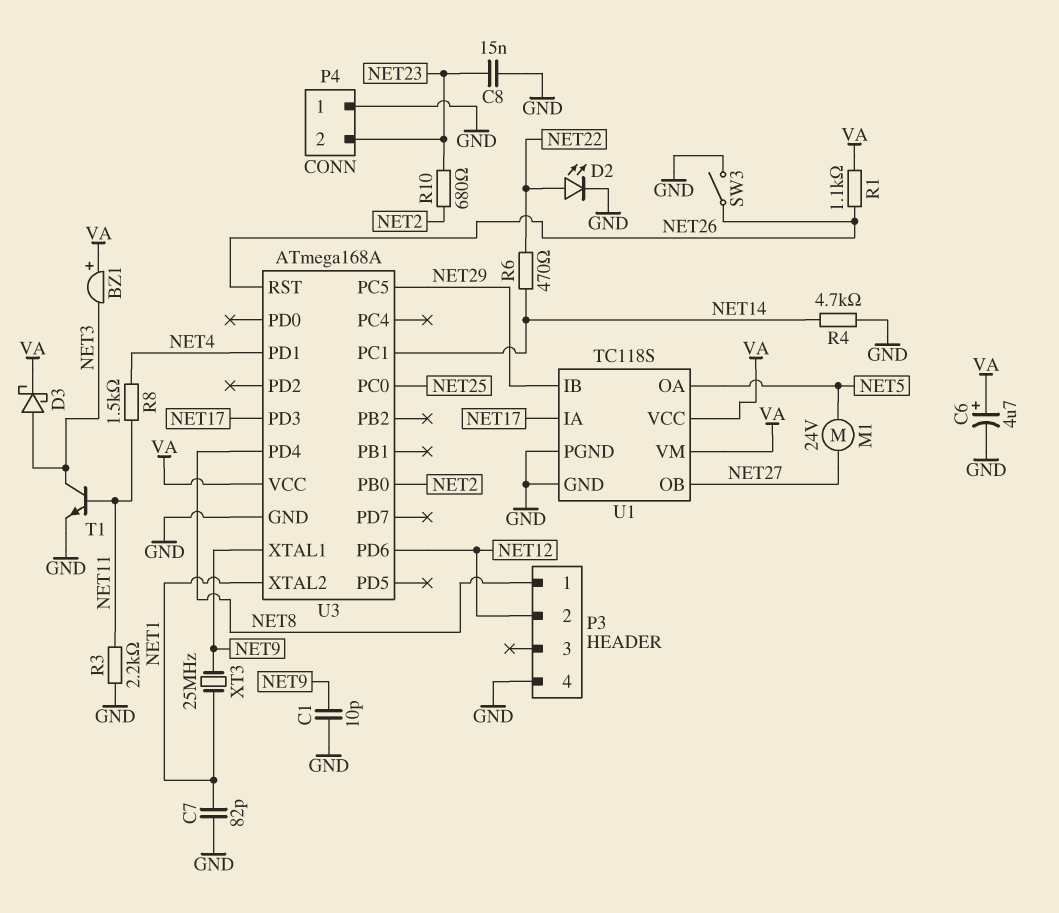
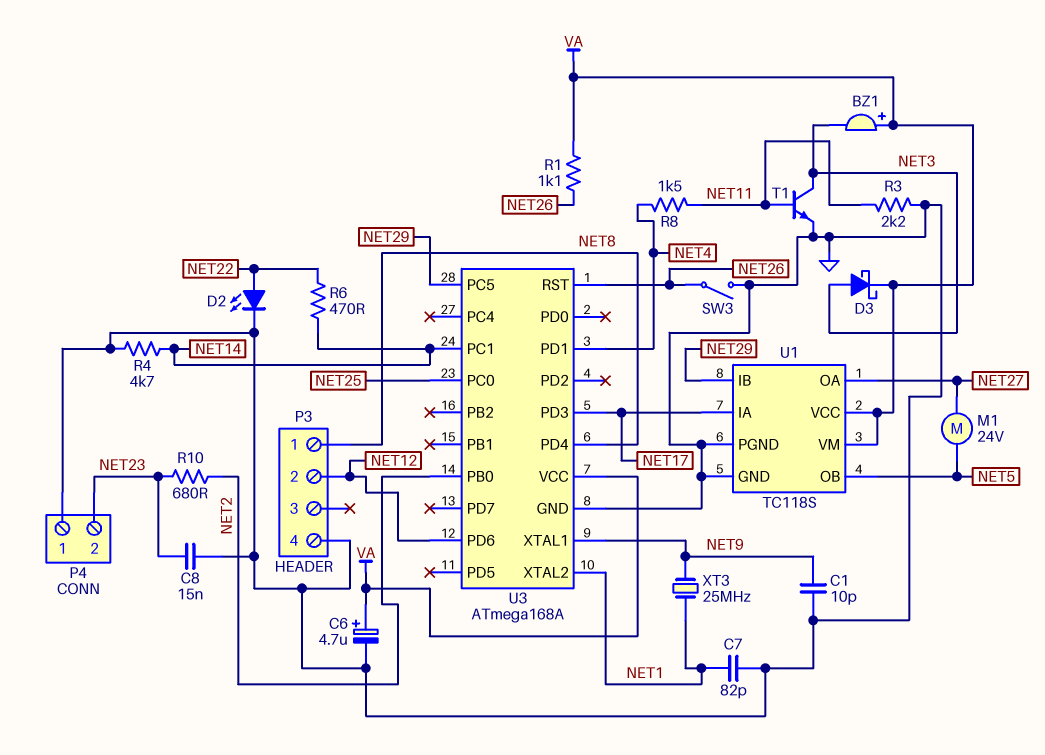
U1 pin OA: NET5 -> NET27
U1 pin OB: NET27 -> NET5

